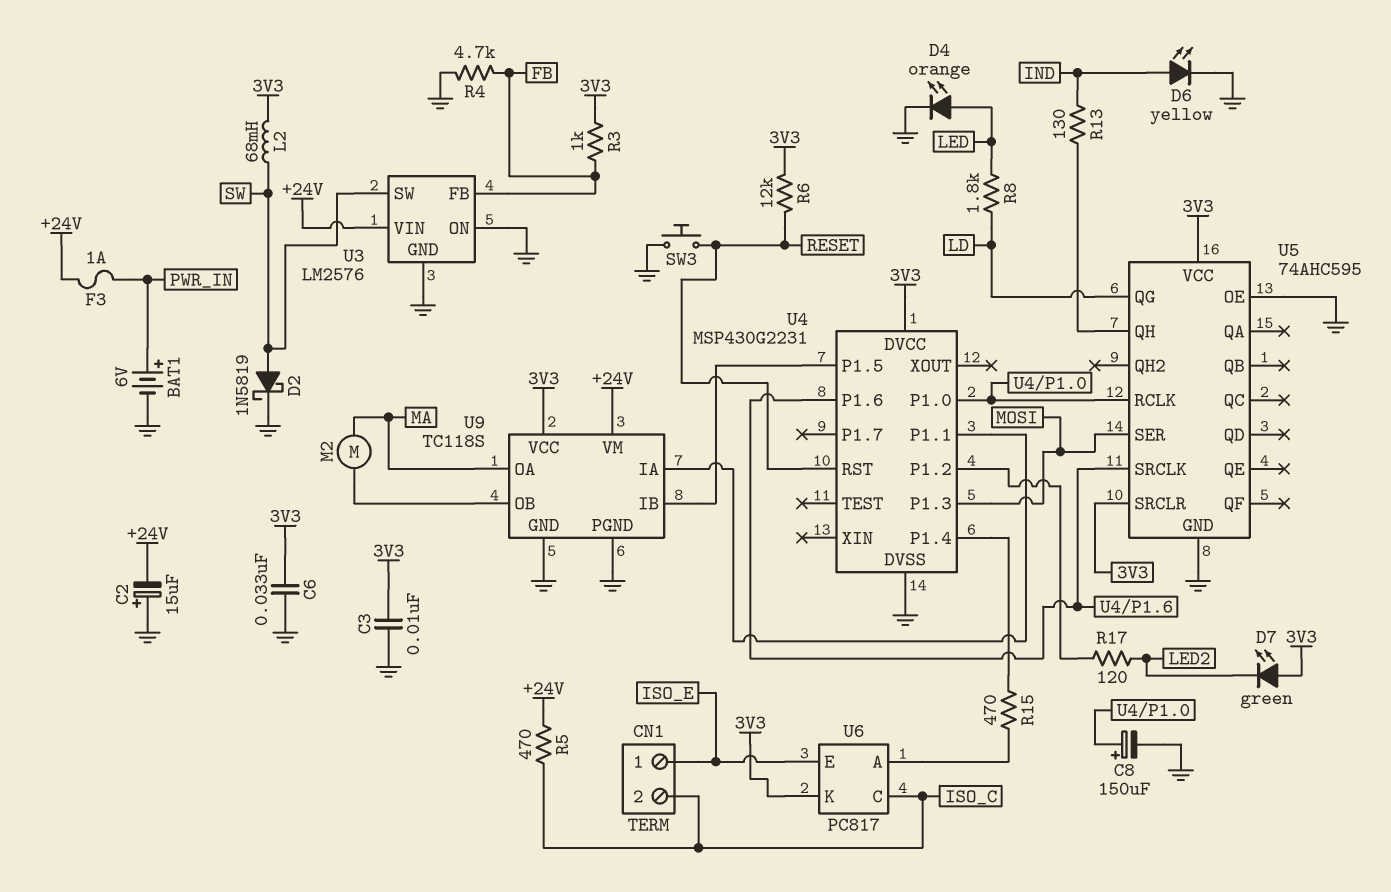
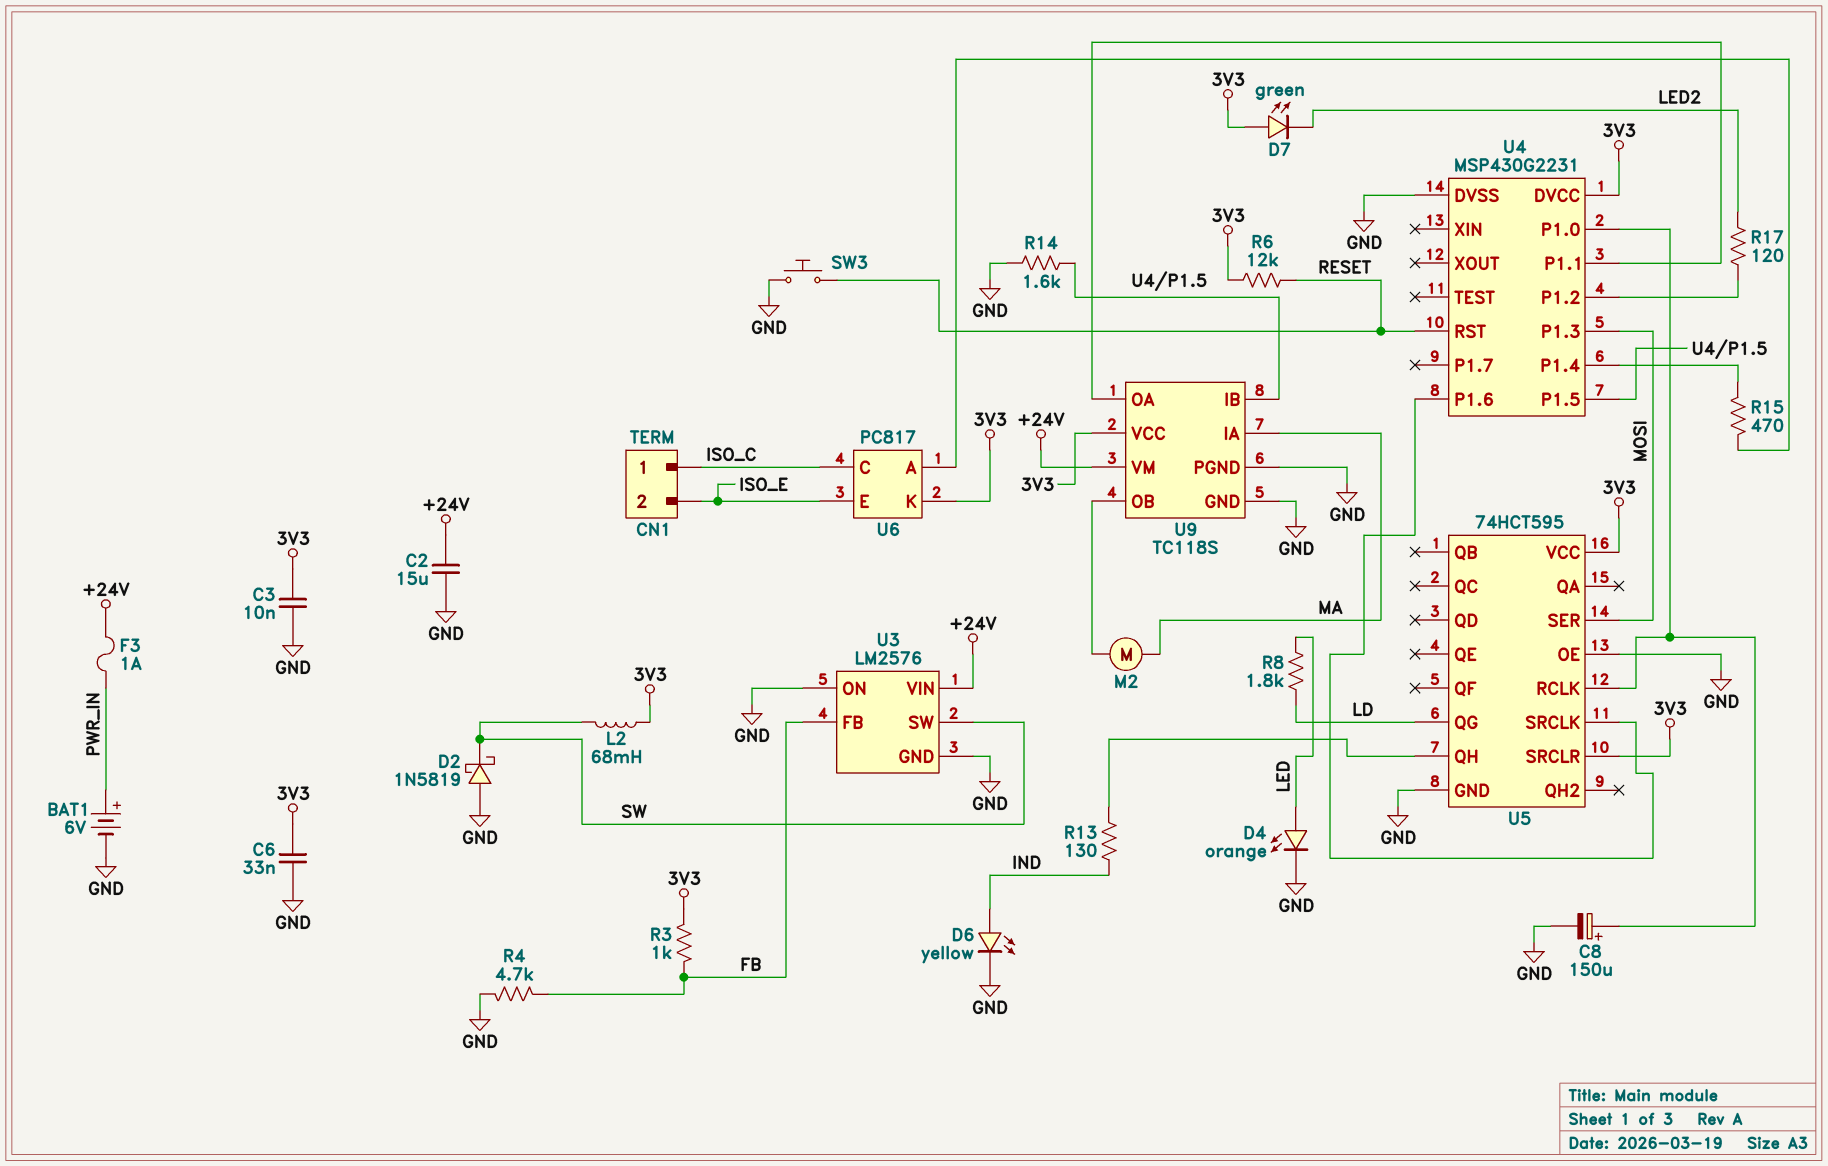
C2: 15uF (plus GND, minus +24V) -> 15uF (+24V, GND)
CN1 pin 1: ISO_E -> ISO_C
CN1 pin 2: ISO_C -> ISO_E
D2: schottky 1N5819 (A SW, K GND) -> schottky 1N5819 (A GND, K SW)
R5: 470 (+24V, ISO_C) -> none
R14: none -> 1.6k (GND, U4/P1.5)
U5: 74AHC595 -> 74HCT595
U9 pin IA: U4/P1.1 -> MA
U9 pin OA: MA -> U4/P1.1

